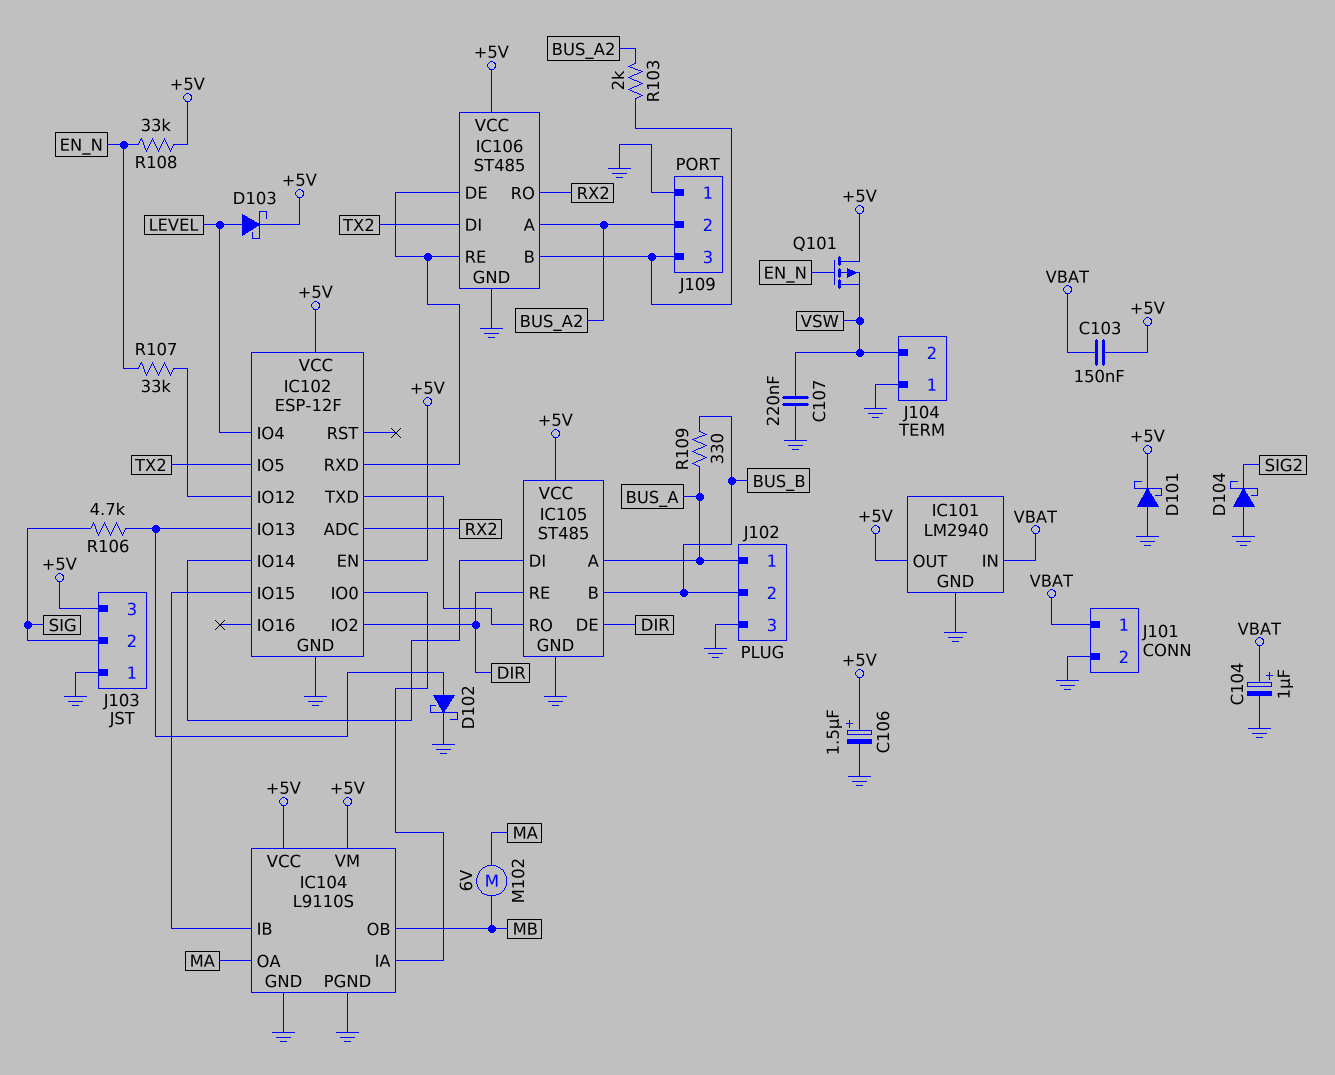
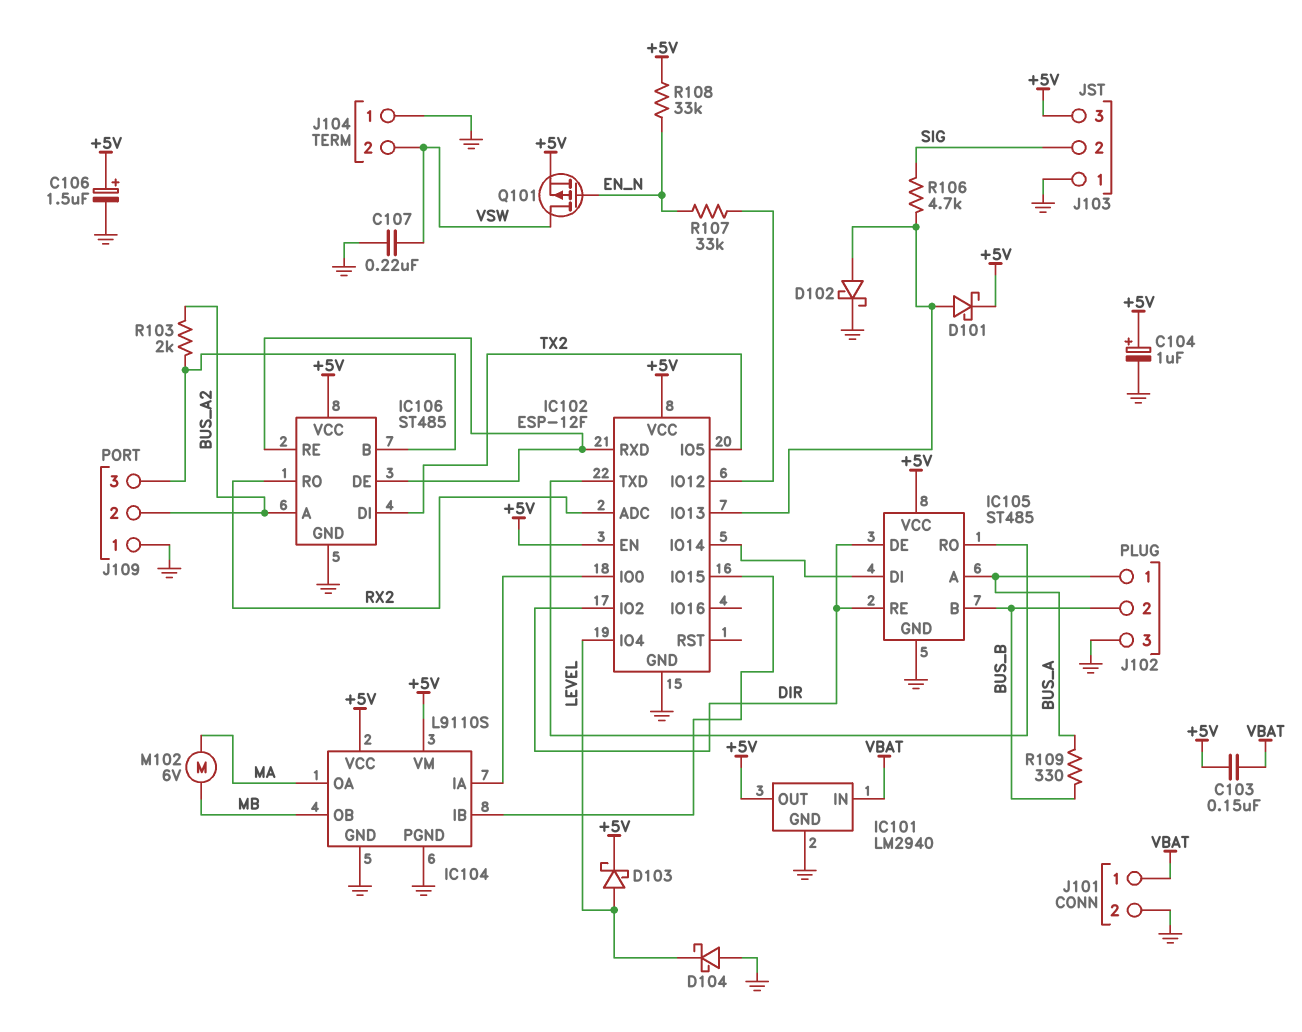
C104: 1uF (plus VBAT, minus GND) -> 1uF (plus +5V, minus GND)
D101: schottky (A GND, K +5V) -> schottky (A IC102/IO13, K +5V)
D104: schottky (A GND, K SIG2) -> schottky (A GND, K LEVEL)
Q101: PMOS (G EN_N, D +5V, S VSW) -> PMOS (G EN_N, D VSW, S +5V)

